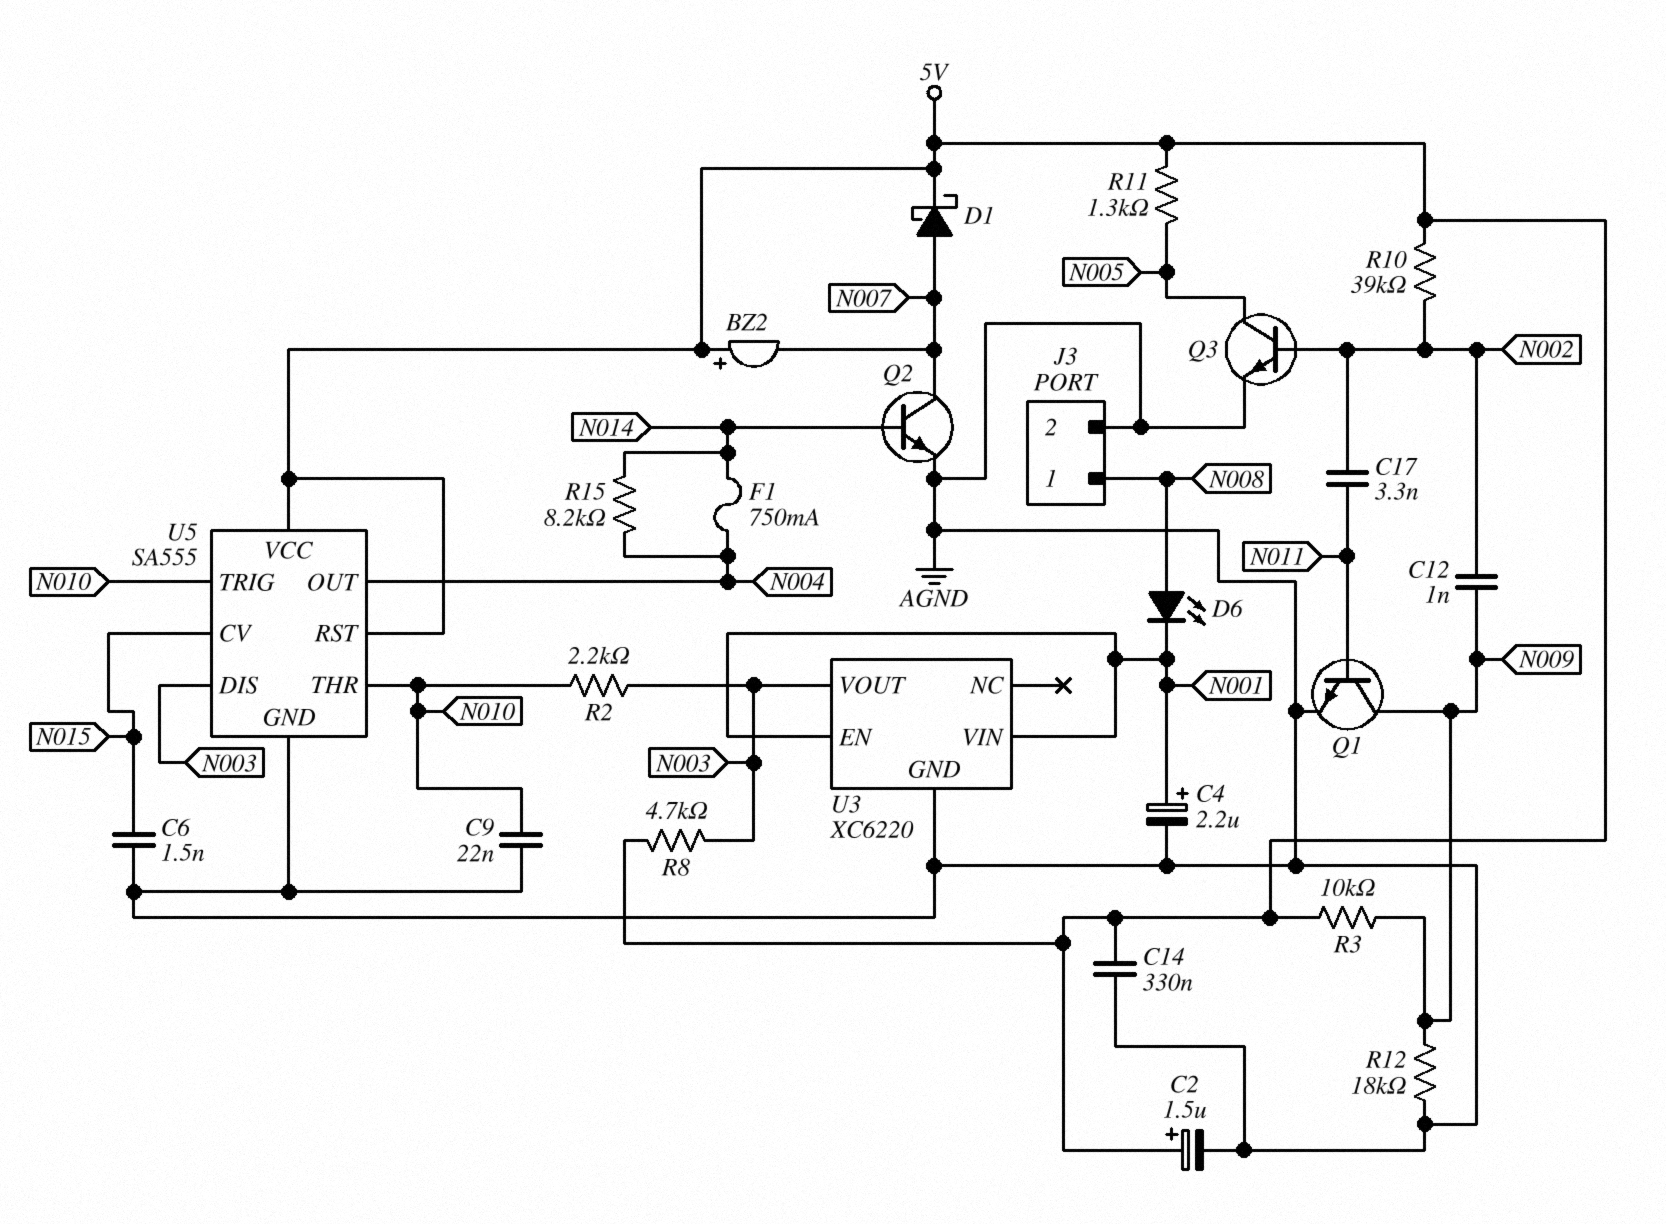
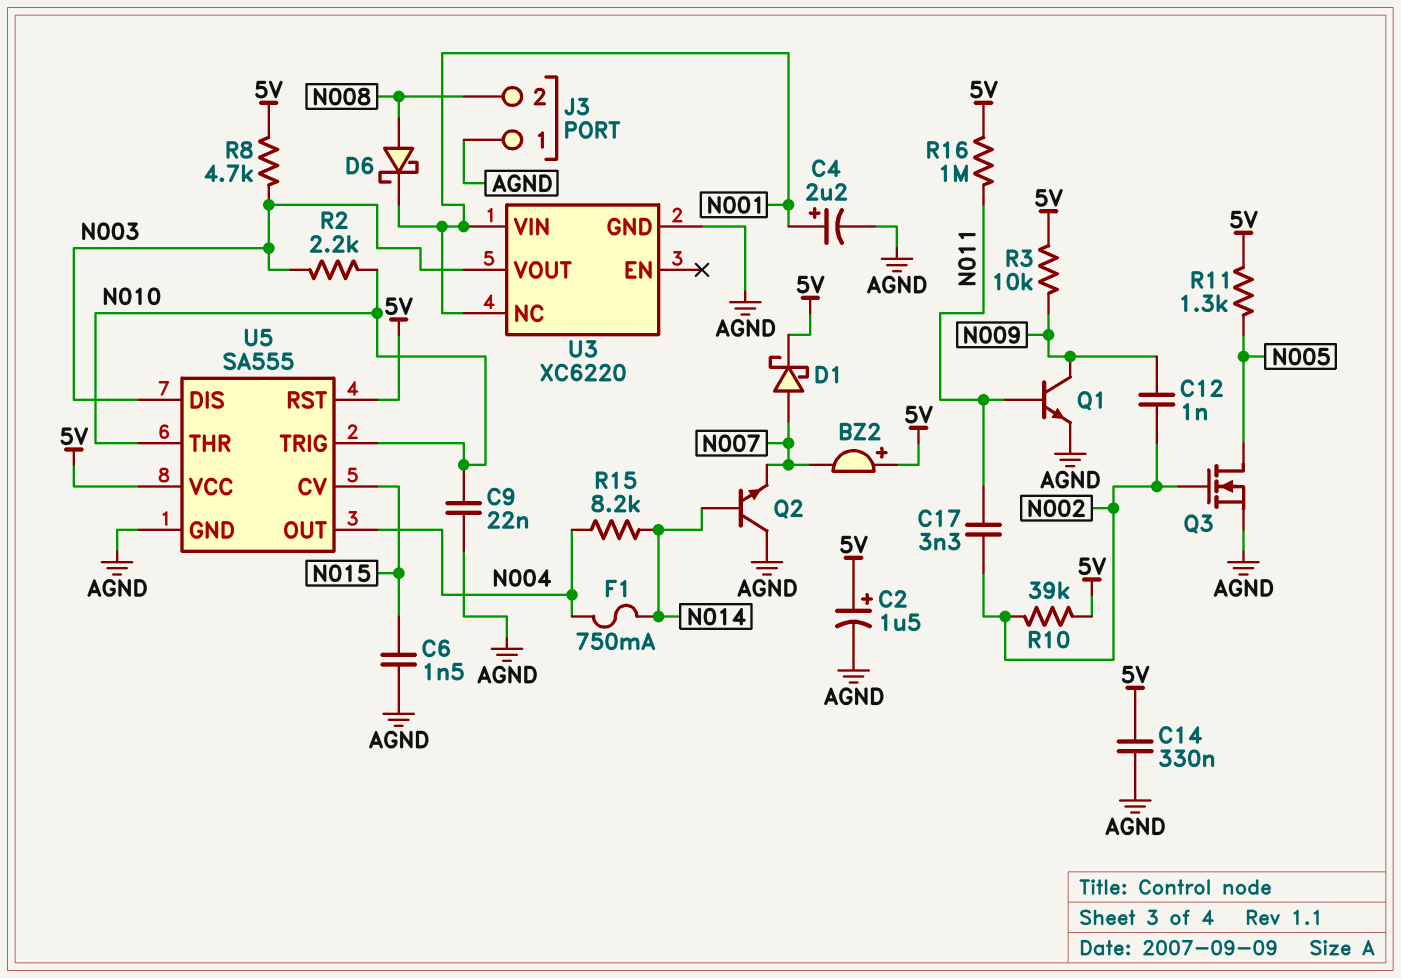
D6: LED (A N008, K N001) -> schottky (A N008, K N001)
J3 pin 1: N008 -> AGND
J3 pin 2: AGND -> N008
Q2: NPN (B N014, C N007, E AGND) -> NPN (B N014, C AGND, E N007)
Q3: NPN (B N002, C N005, E AGND) -> NMOS (G N002, D N005, S AGND)
R12: 18k (AGND, N009) -> none
R16: none -> 1M (5V, N011)
U3 pin EN: N001 -> none
U3 pin NC: none -> N001

